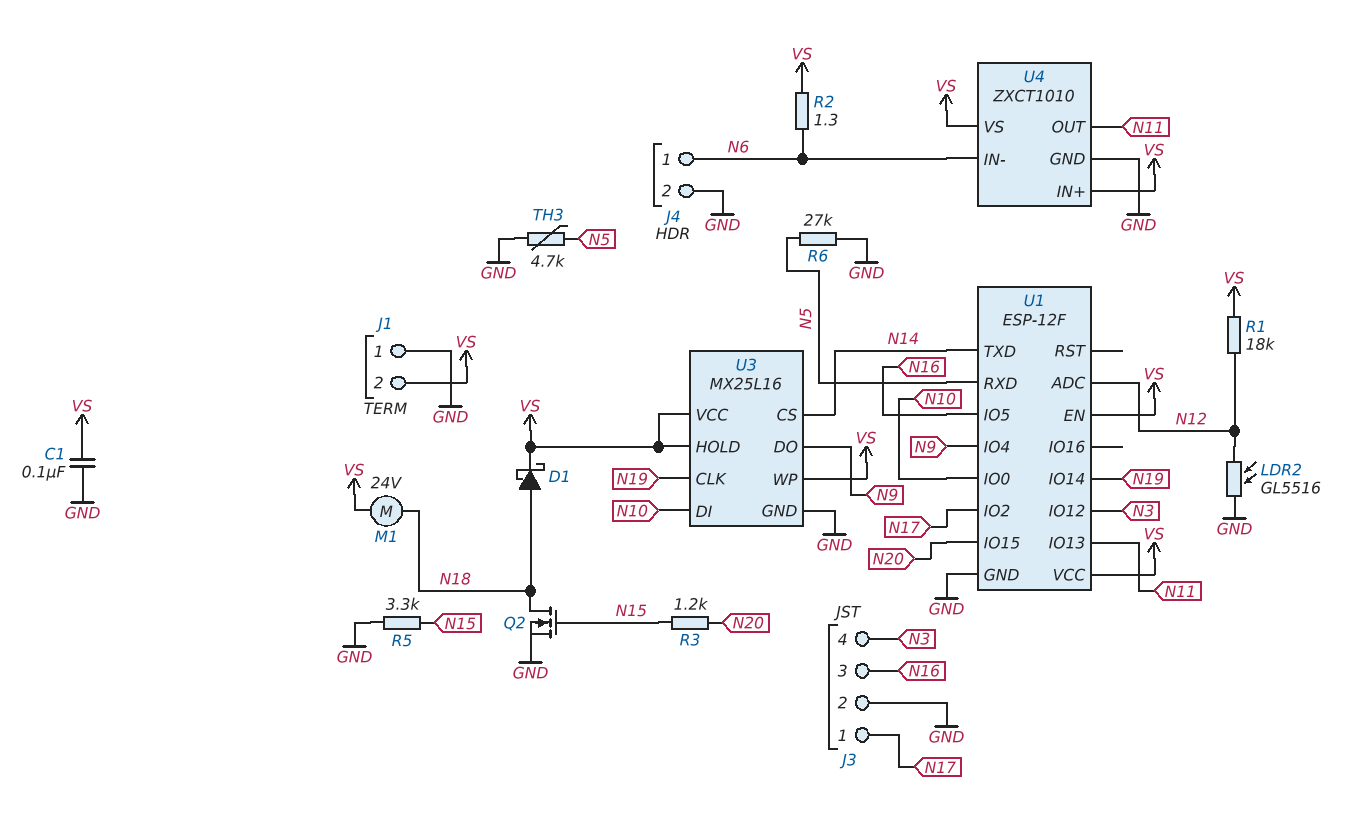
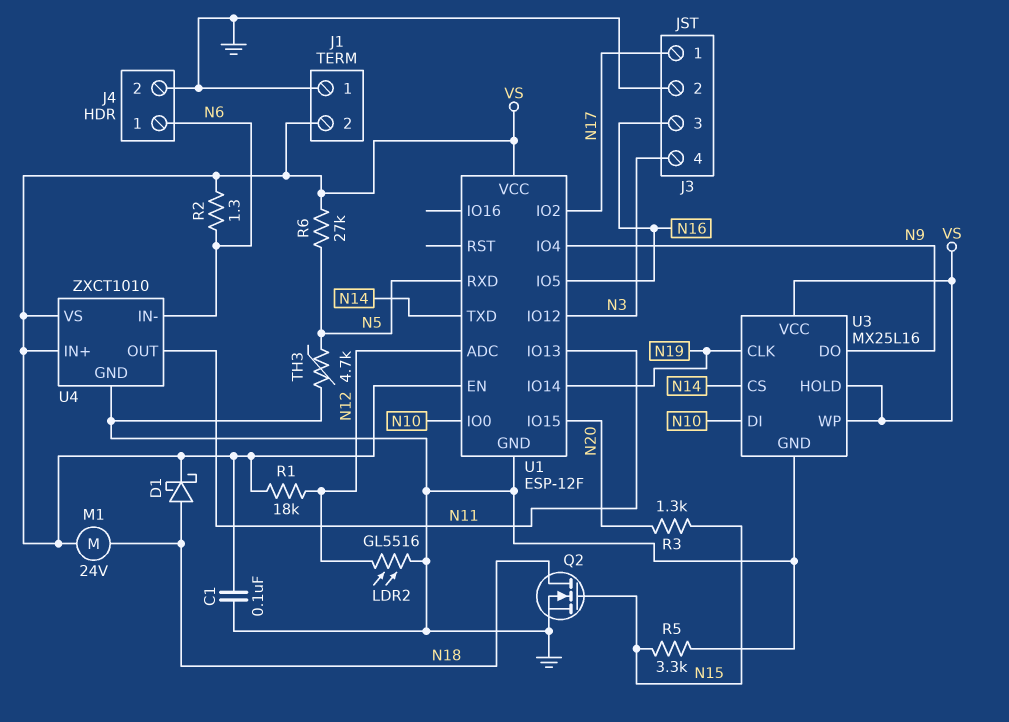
R3: 1.2k (N15, N20) -> 1.3k (N15, N20)
R6: 27k (GND, N5) -> 27k (N5, VS)

